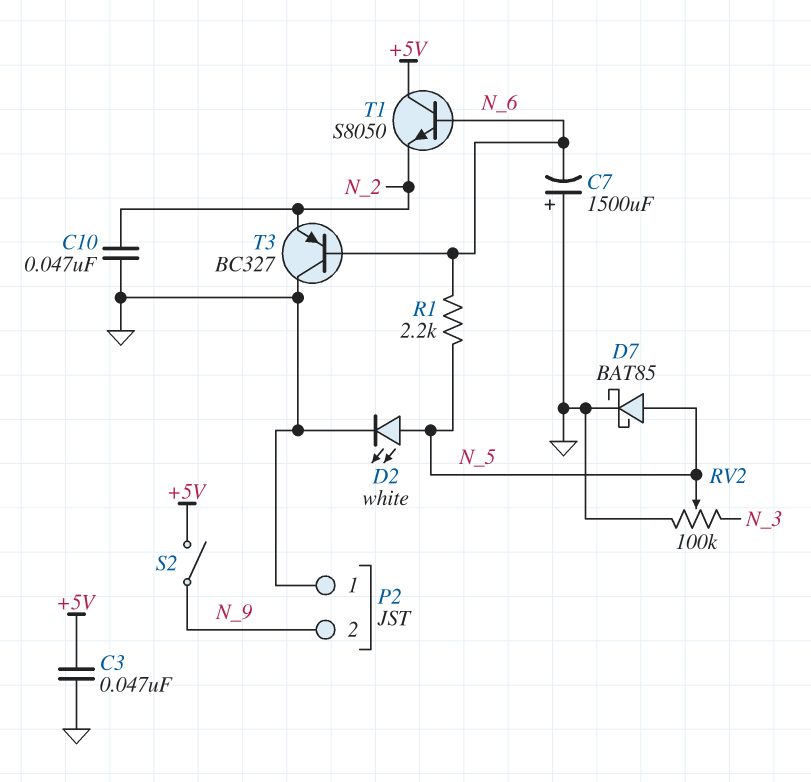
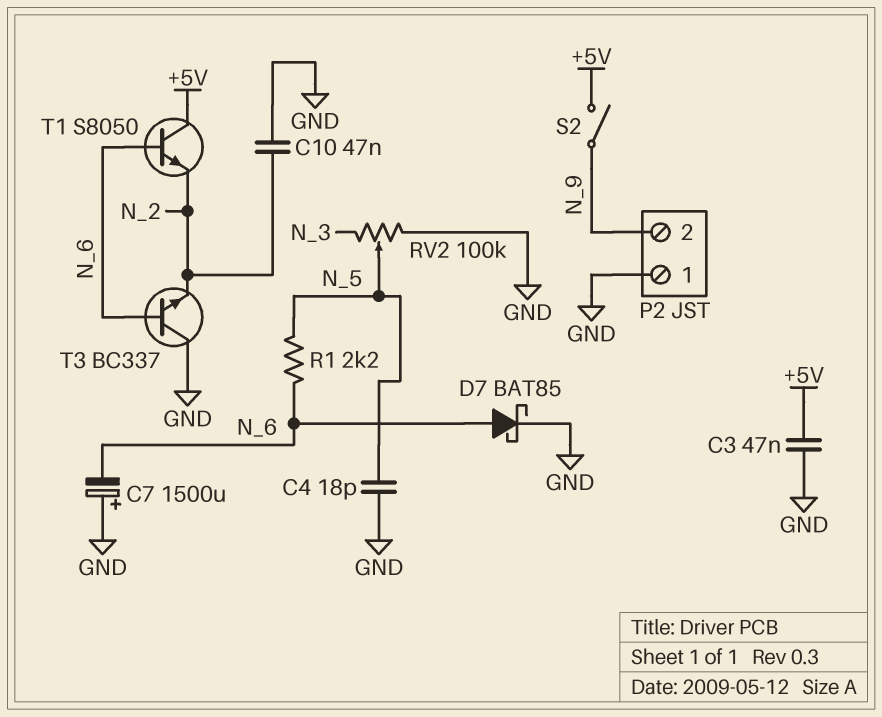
C4: none -> 18pF (GND, N_5)
D2: LED white (A N_5, K GND) -> none
D7: schottky BAT85 (A N_5, K GND) -> schottky BAT85 (A N_6, K GND)
T3: PNP BC327 (B N_6, C GND, E N_2) -> NPN BC337 (B N_6, C GND, E N_2)

